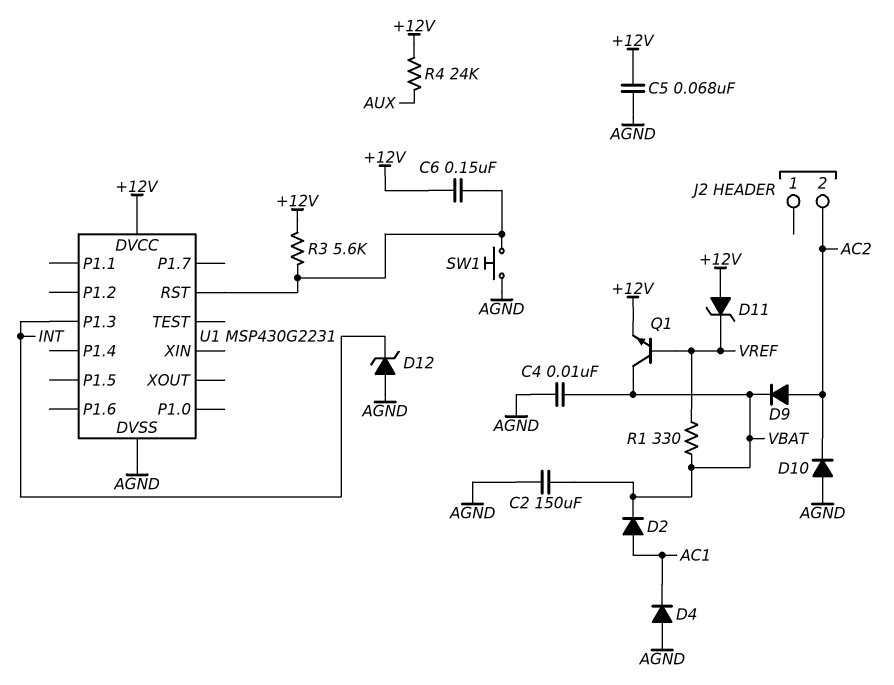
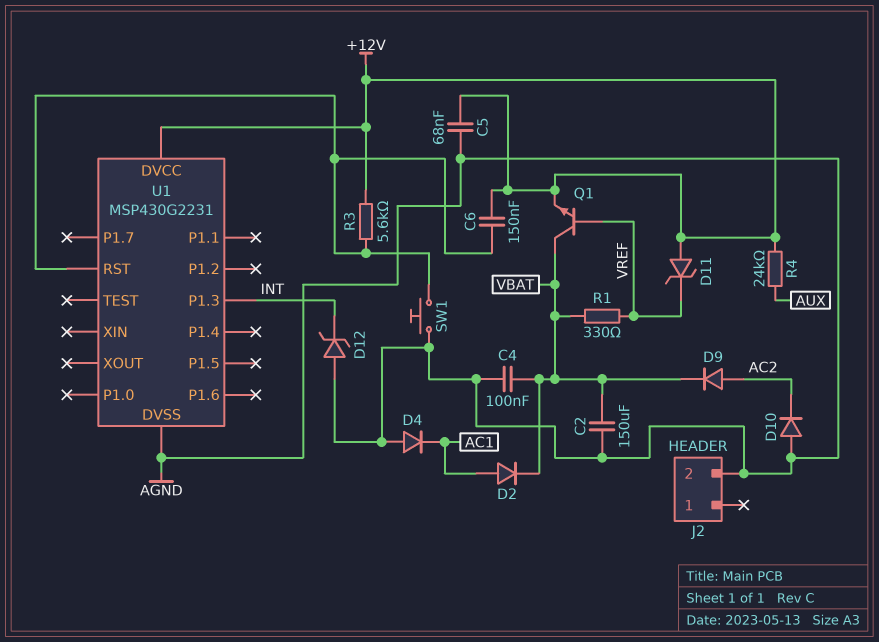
C4: 10nF (AGND, VBAT) -> 100nF (AGND, VBAT)
J2 pin 2: AC2 -> AGND

